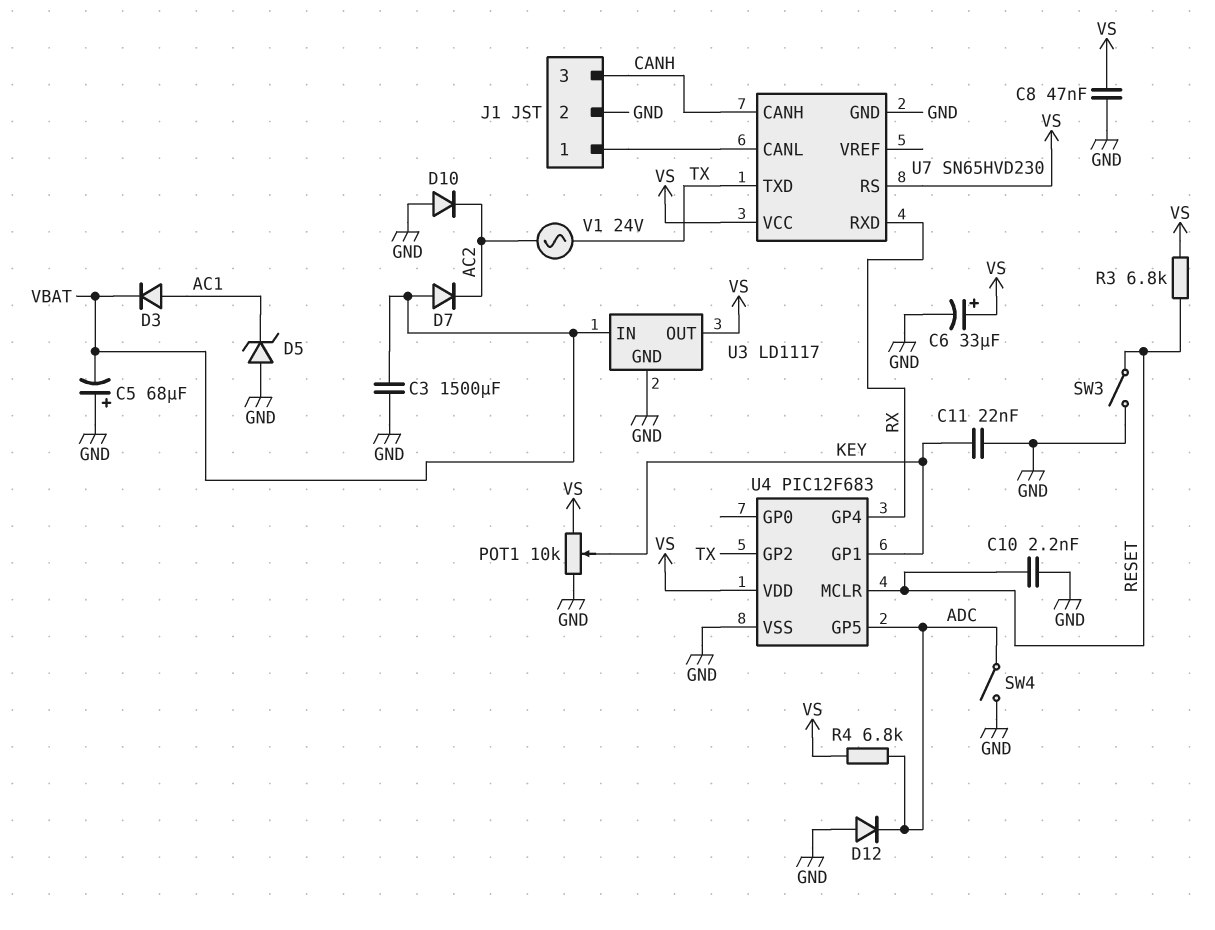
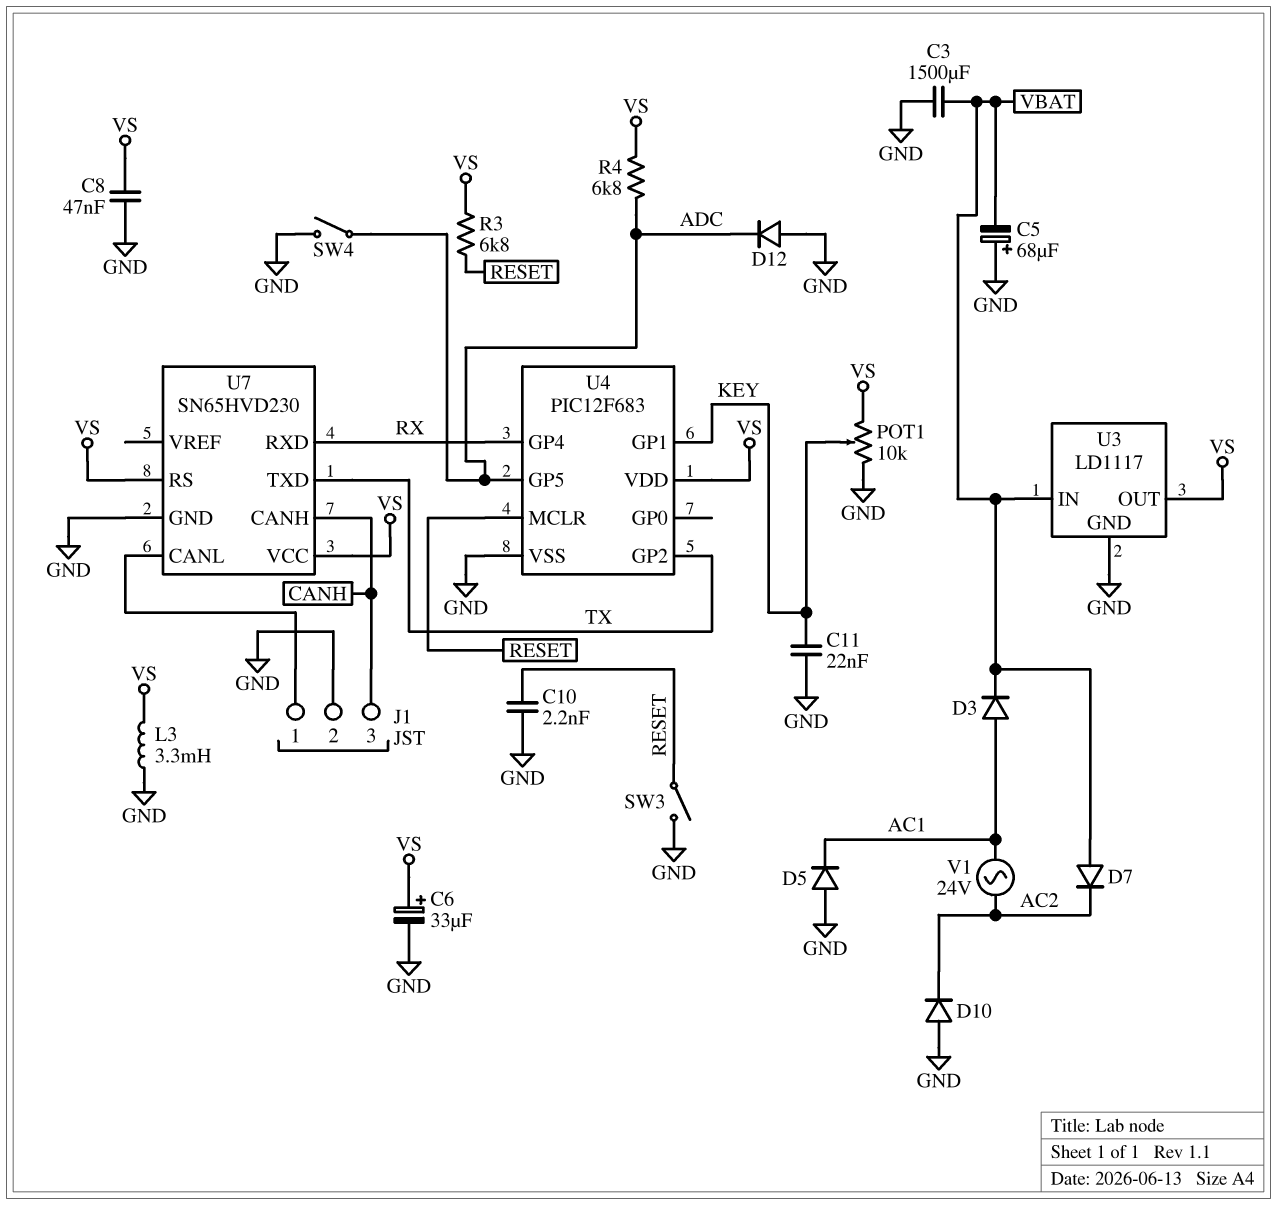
D5: zener (A GND, K AC1) -> diode (A GND, K AC1)
L3: none -> 3.3mH (GND, VS)
V1: AC 24V (AC2, TX) -> AC 24V (AC1, AC2)

